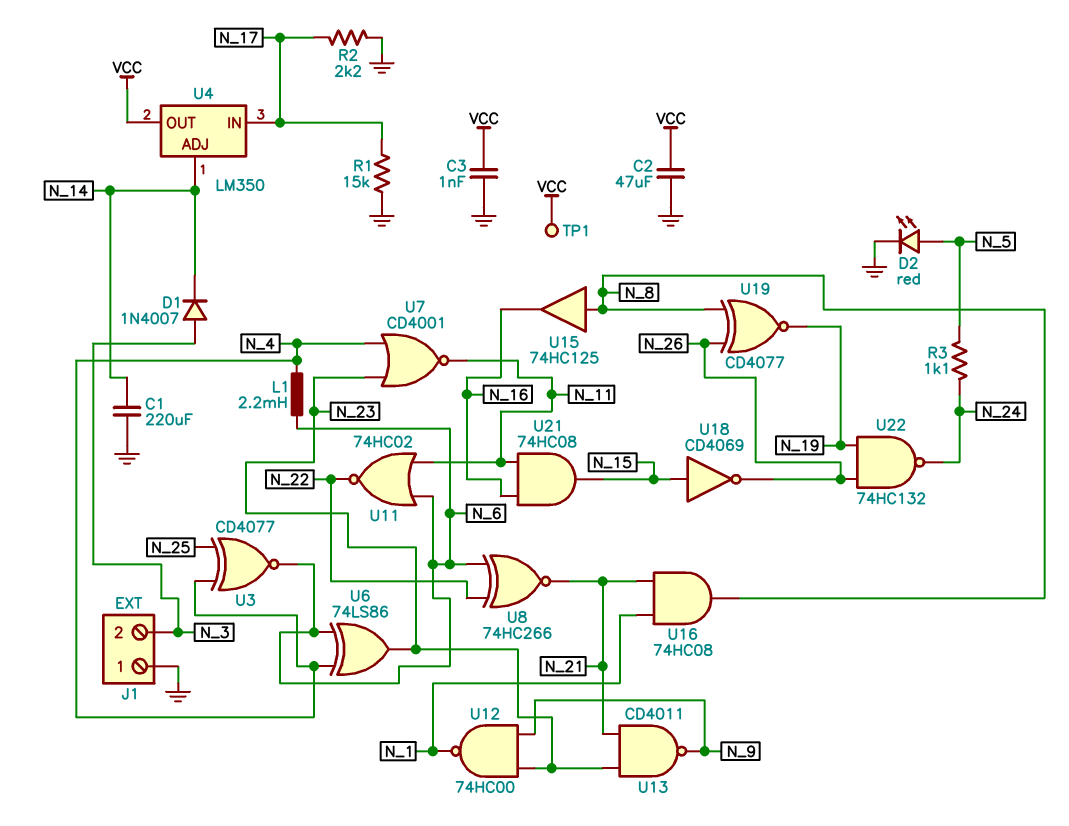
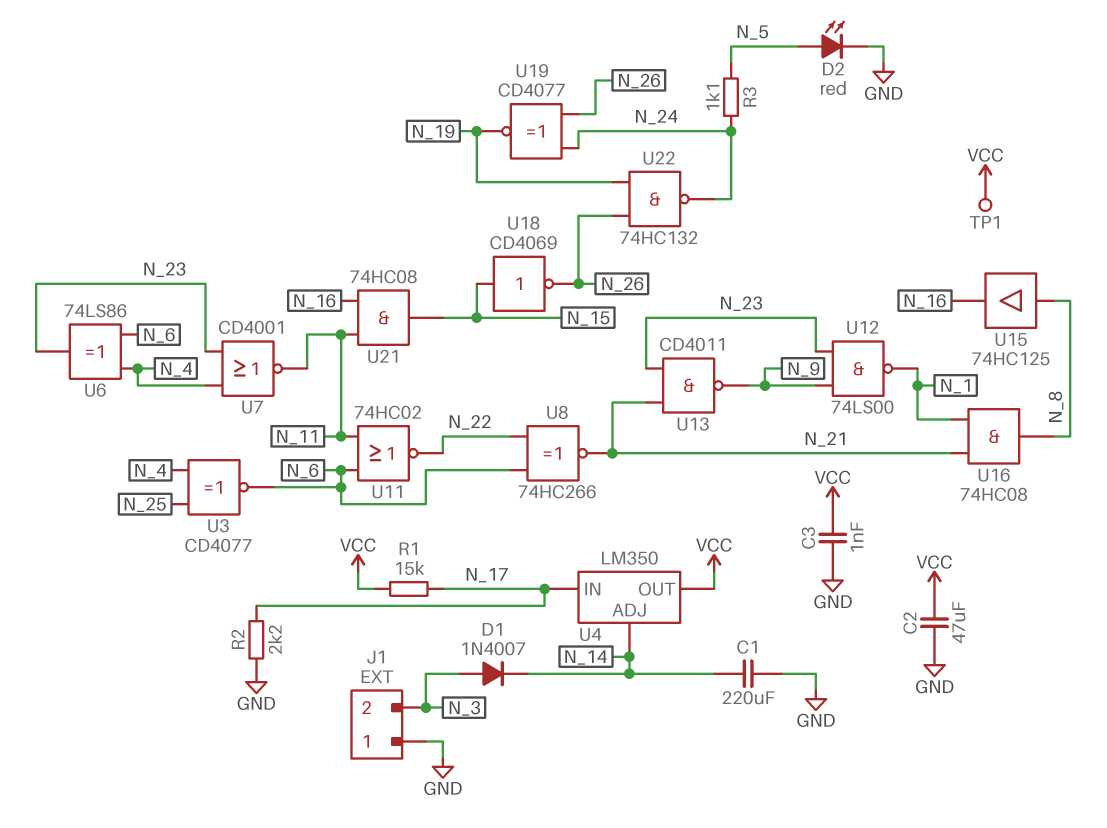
L1: 2.2mH (N_4, N_6) -> none
R1: 15k (GND, N_17) -> 15k (N_17, VCC)
U12: NAND 74HC00 (in N_9, in N_23, out N_1) -> NAND 74LS00 (in N_9, in N_23, out N_1)
U19: XNOR CD4077 (in N_8, in N_26, out N_19) -> XNOR CD4077 (in N_24, in N_26, out N_19)

